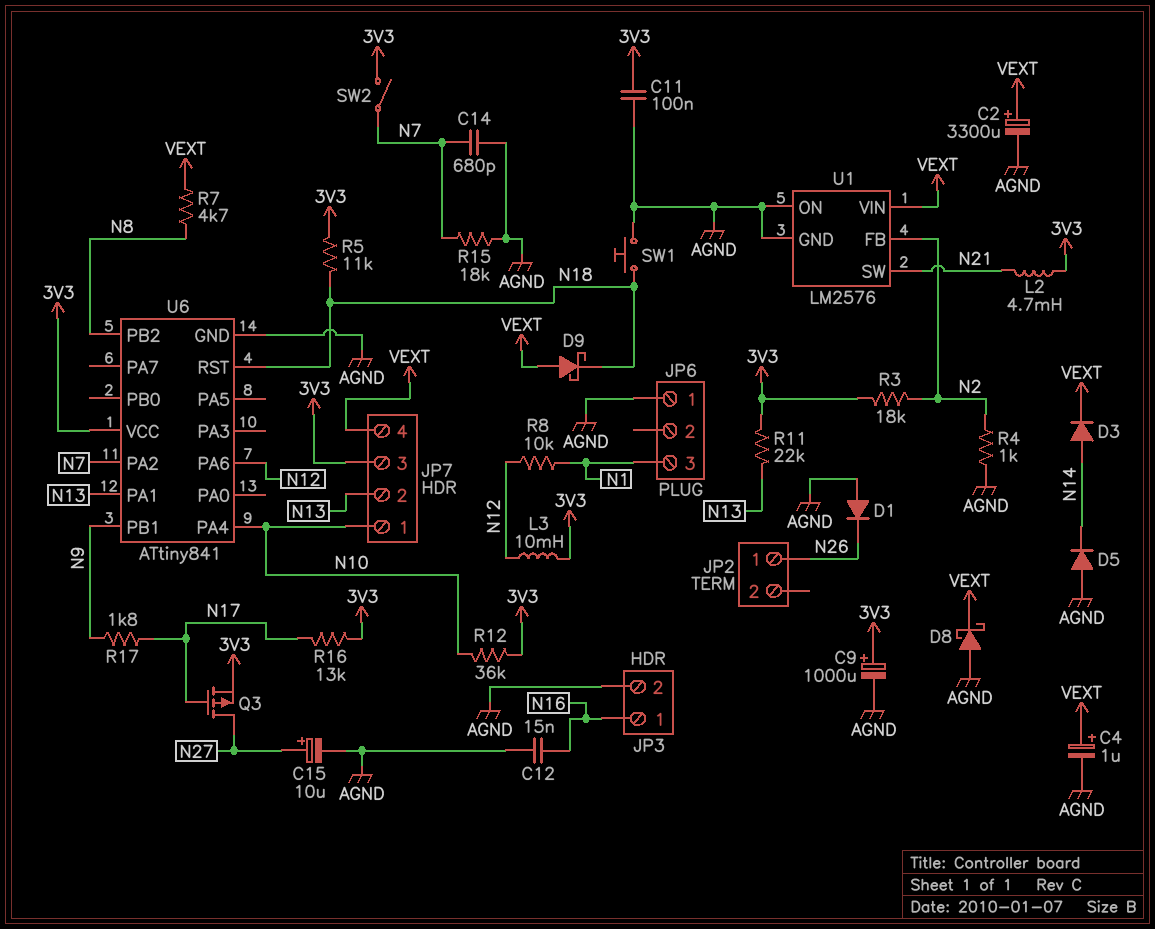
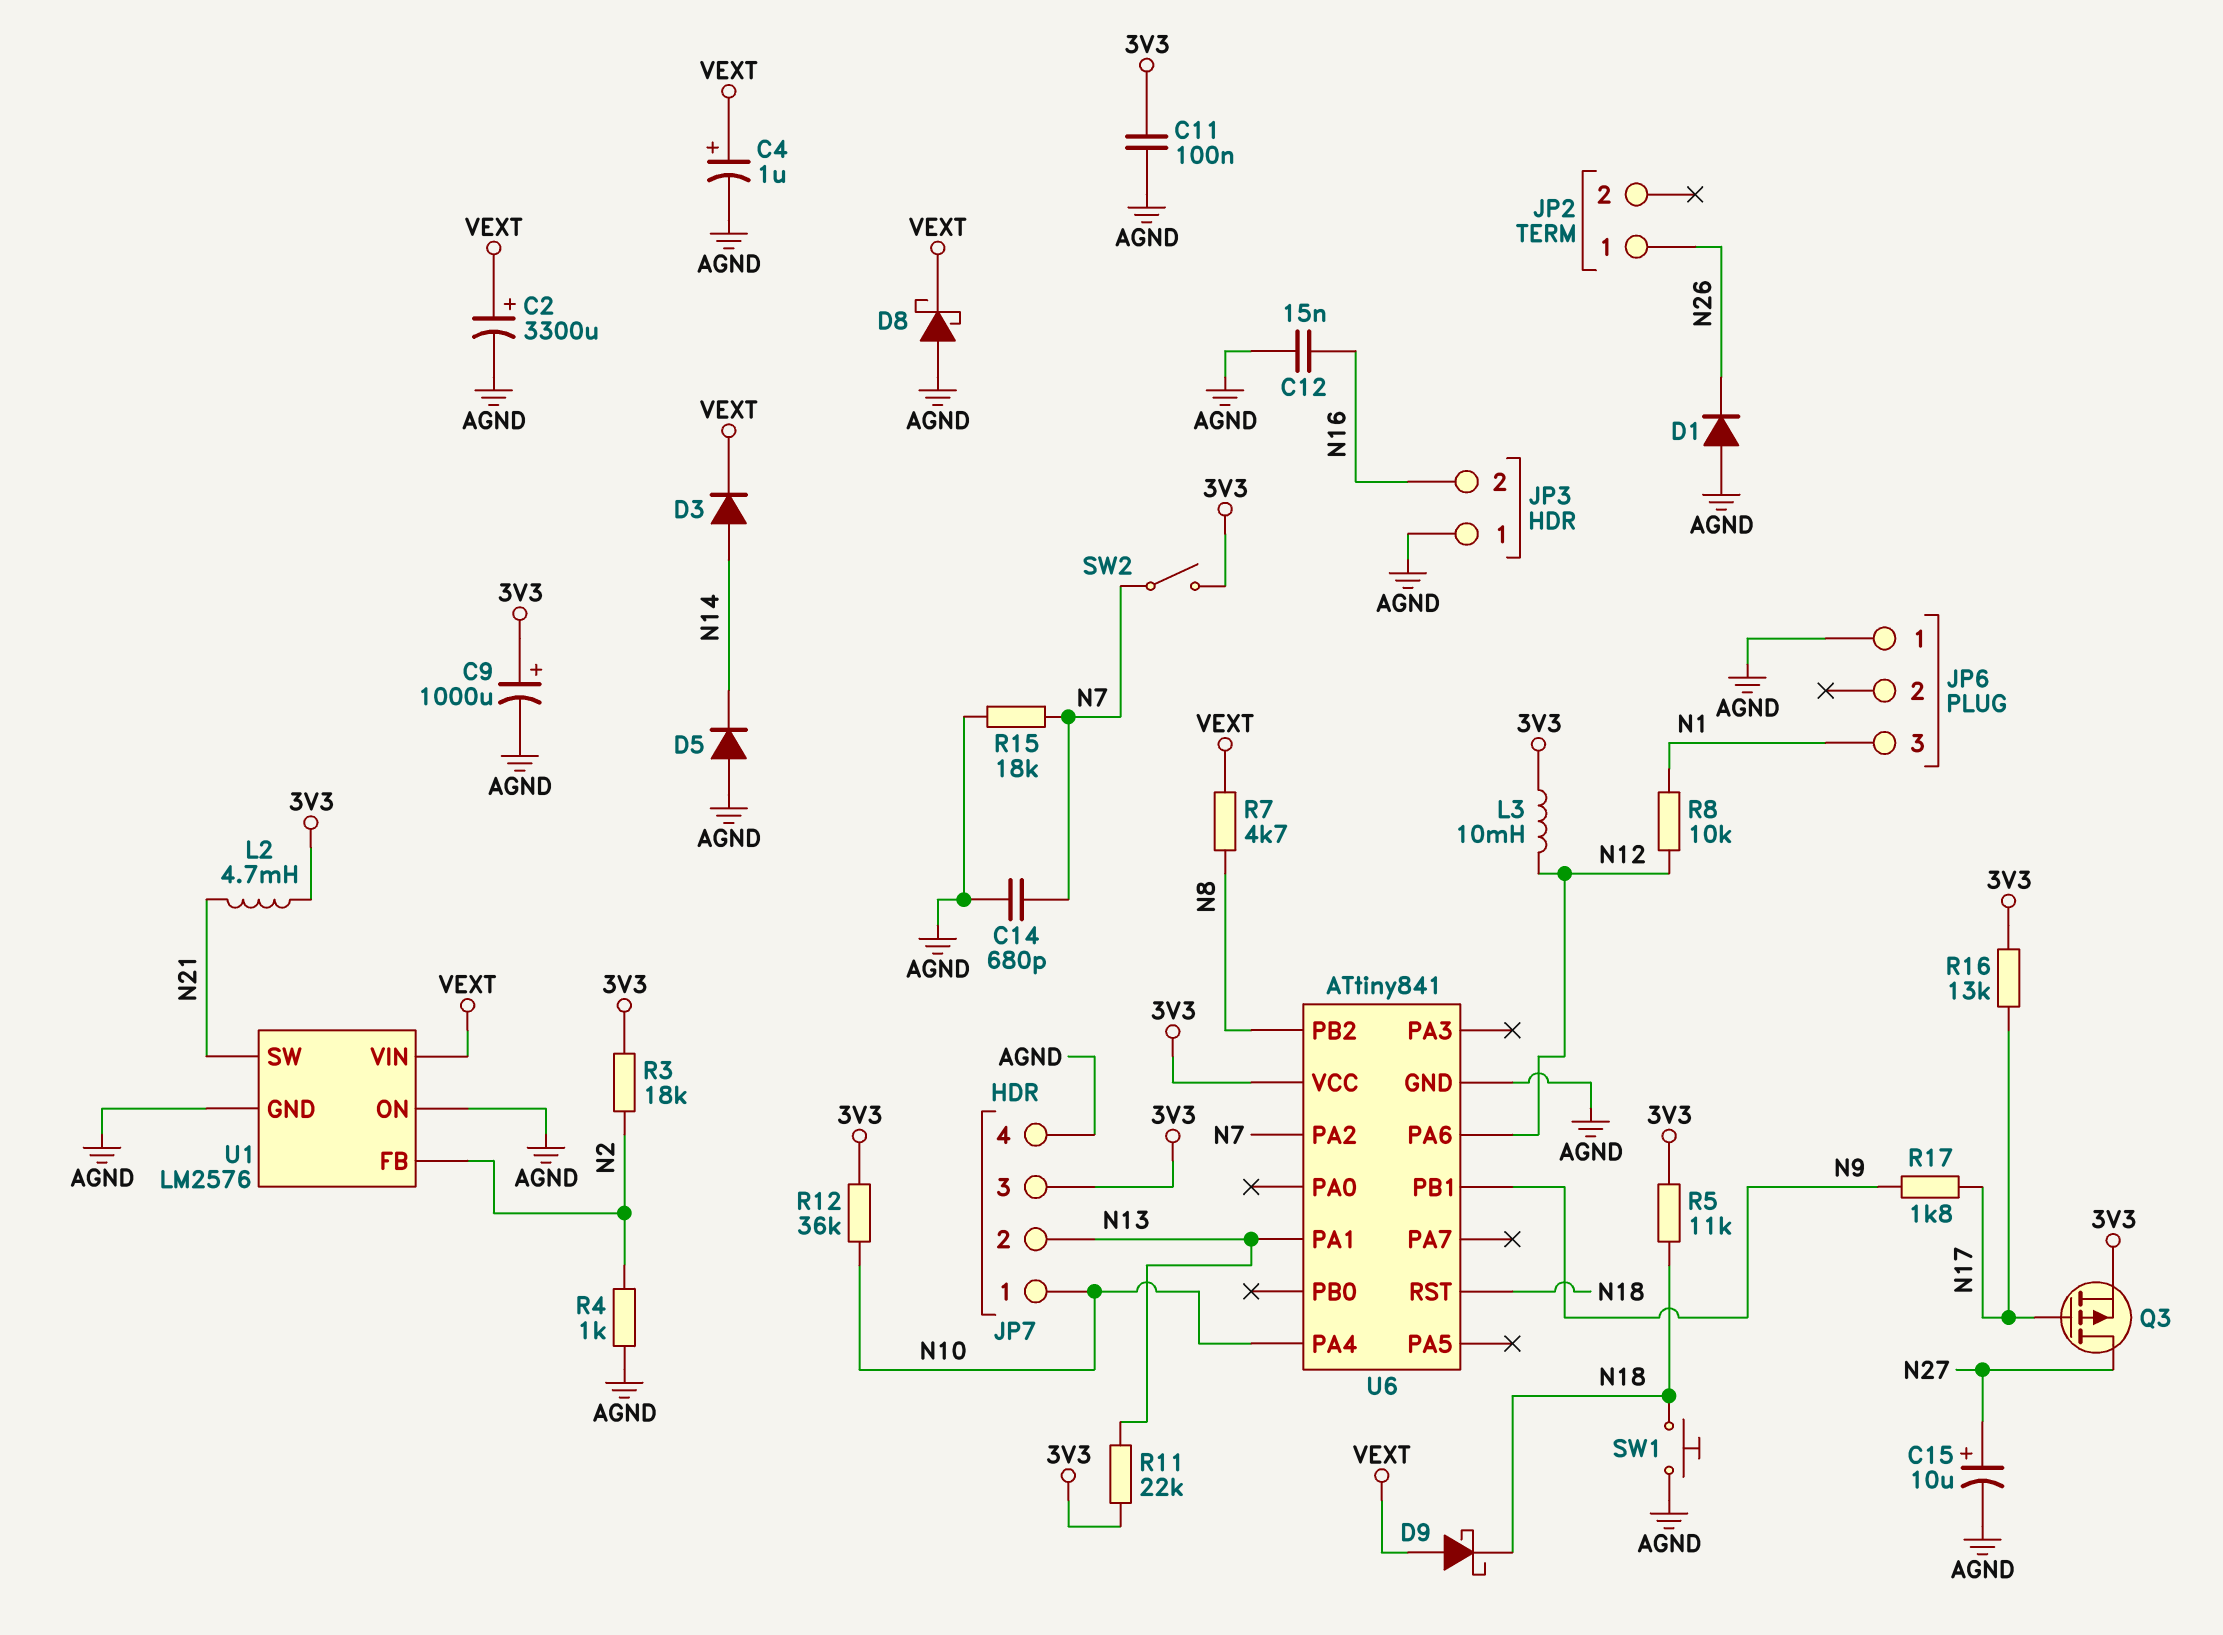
JP3 pin 1: N16 -> AGND
JP3 pin 2: AGND -> N16
JP7 pin 4: VEXT -> AGND

